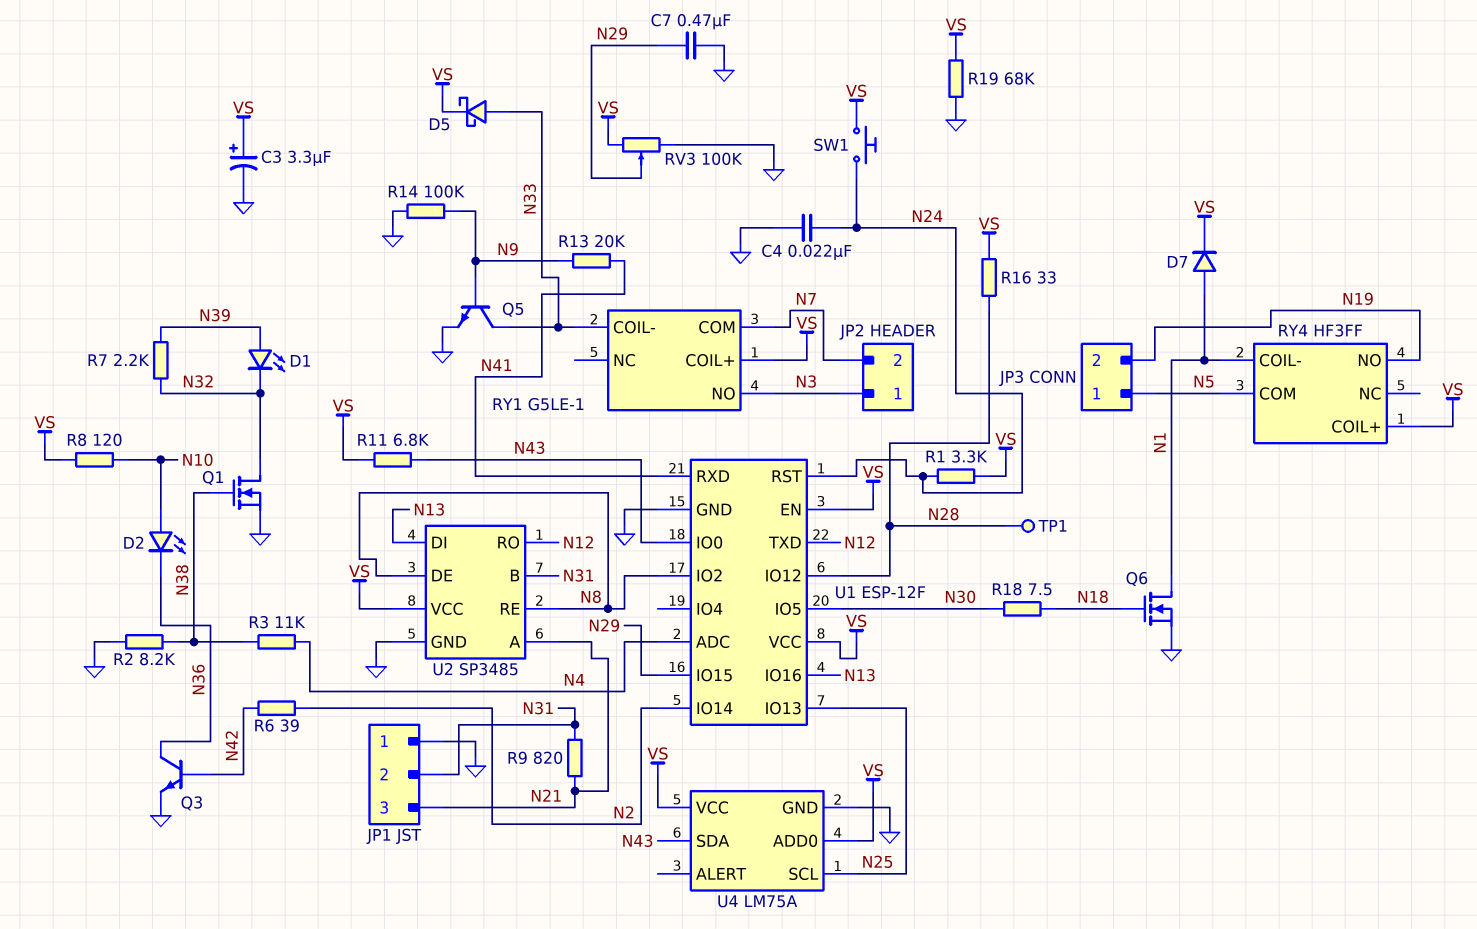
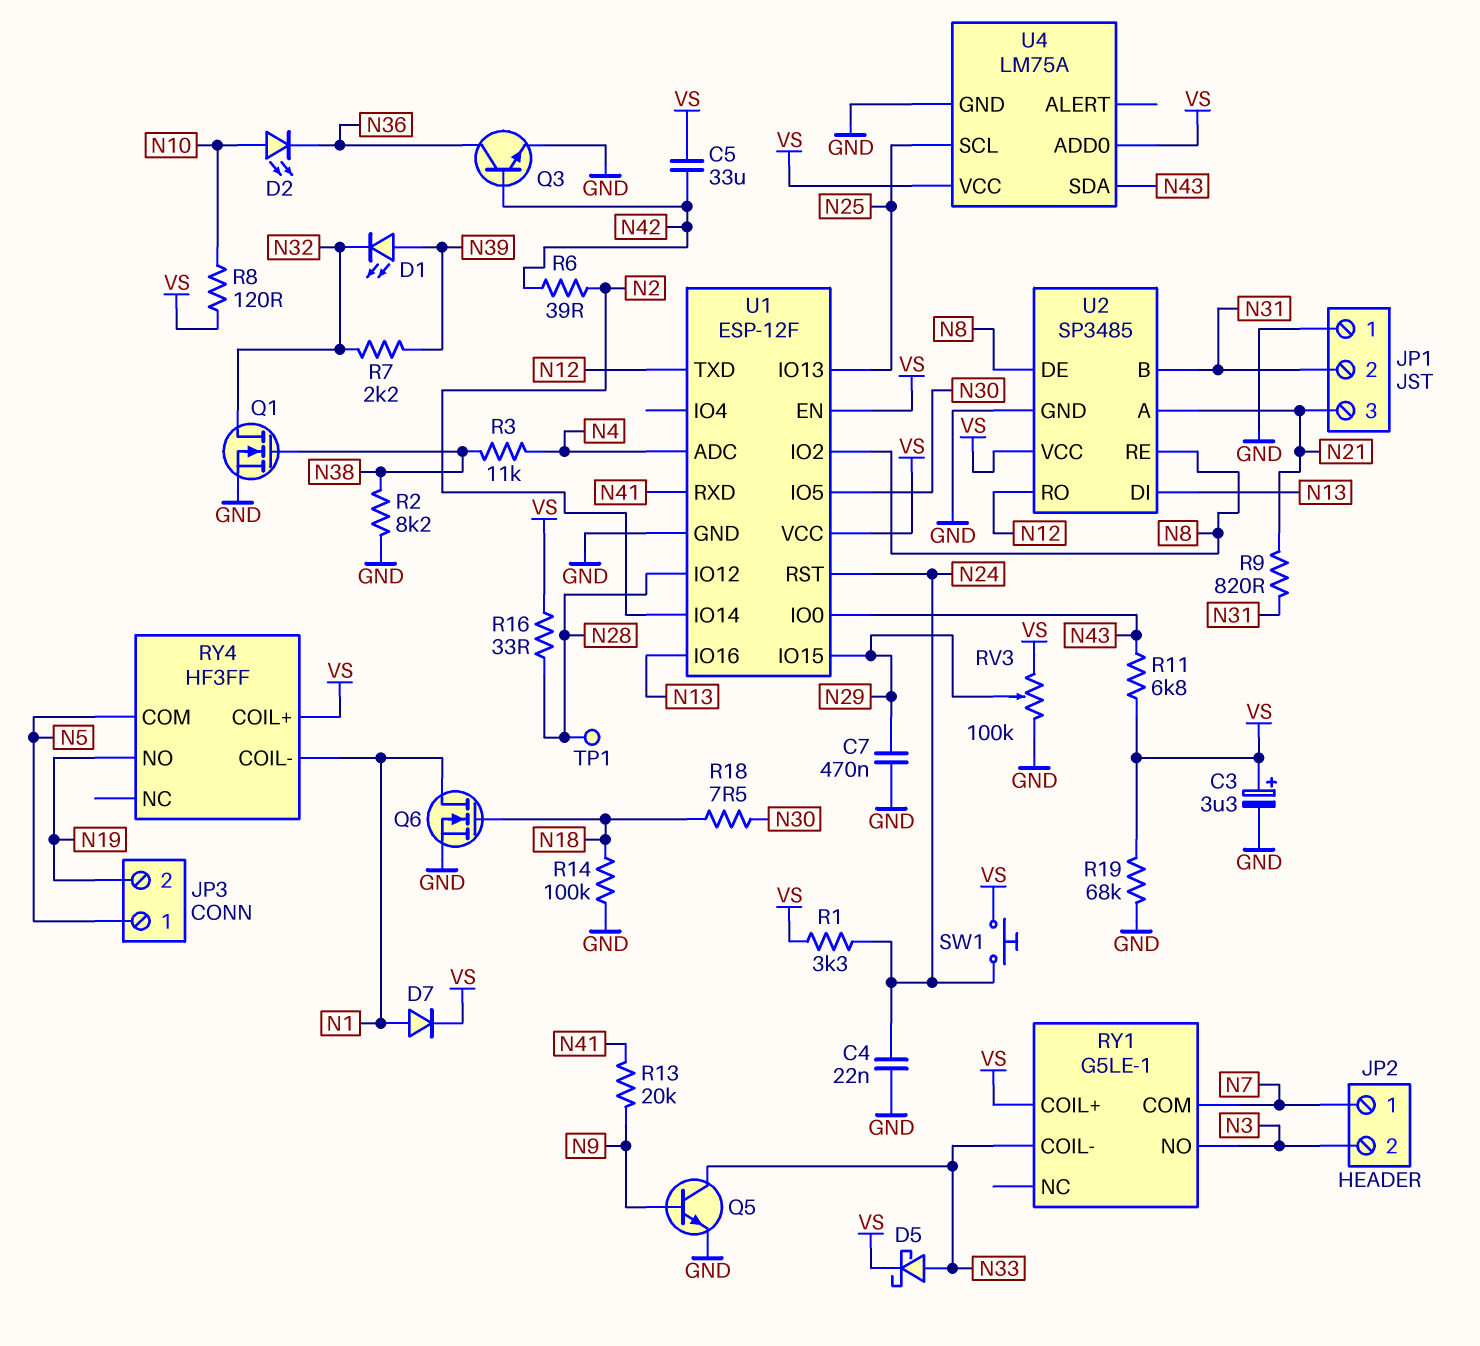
C5: none -> 33uF (N42, VS)
JP2 pin 1: N3 -> N7
JP2 pin 2: N7 -> N3
R14: 100k (GND, N9) -> 100k (GND, N18)

